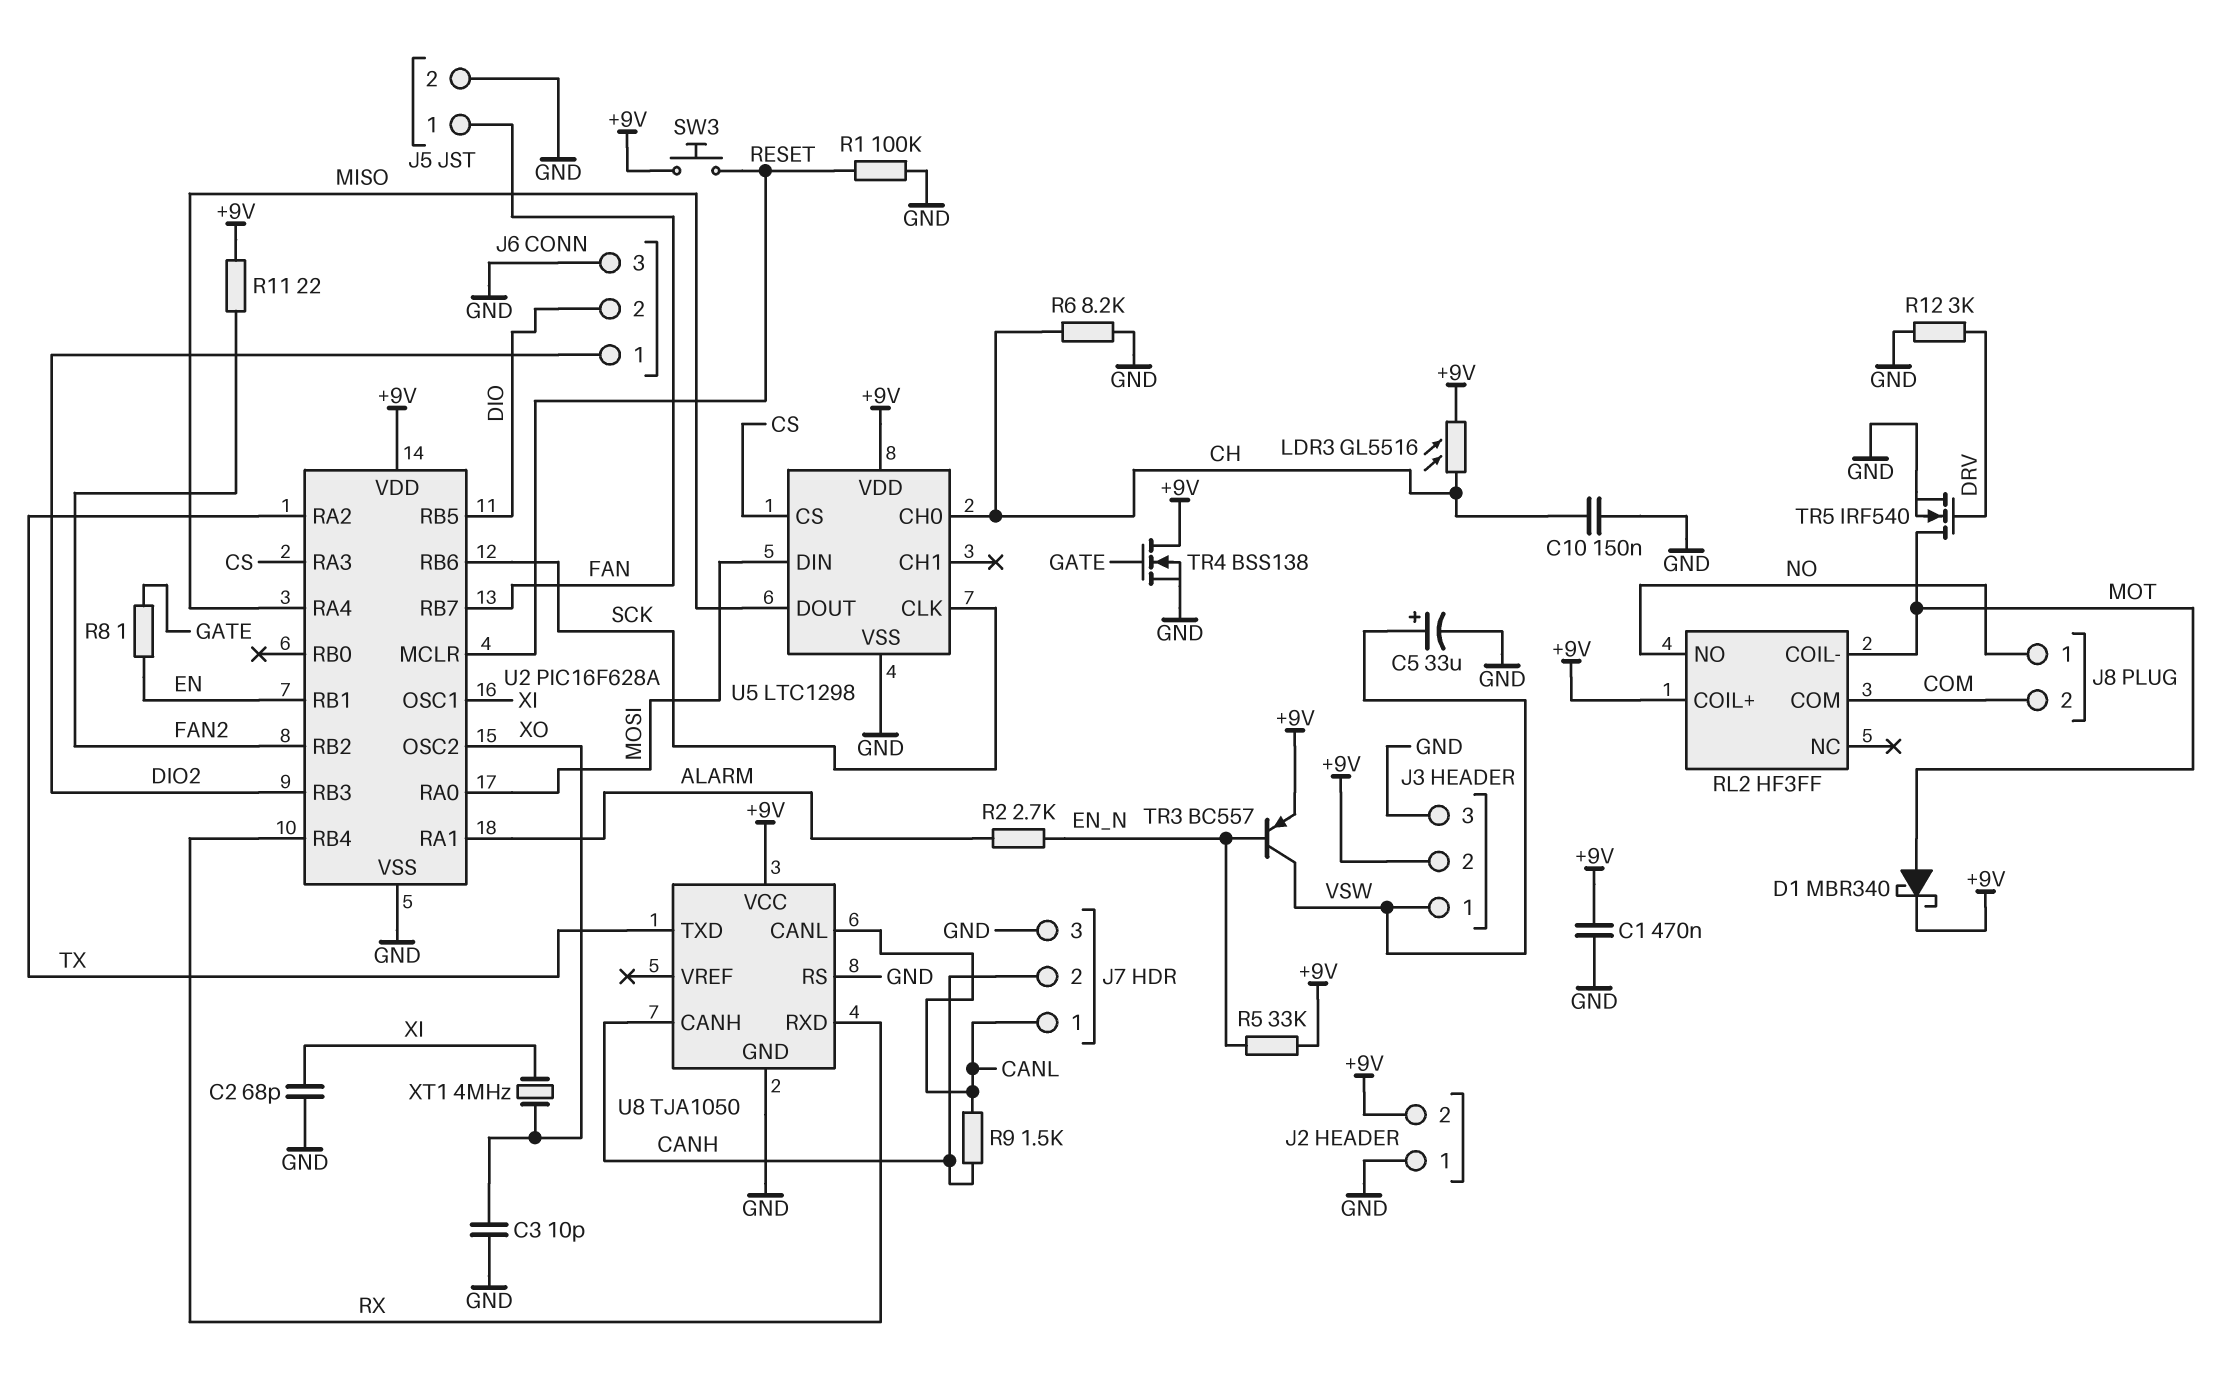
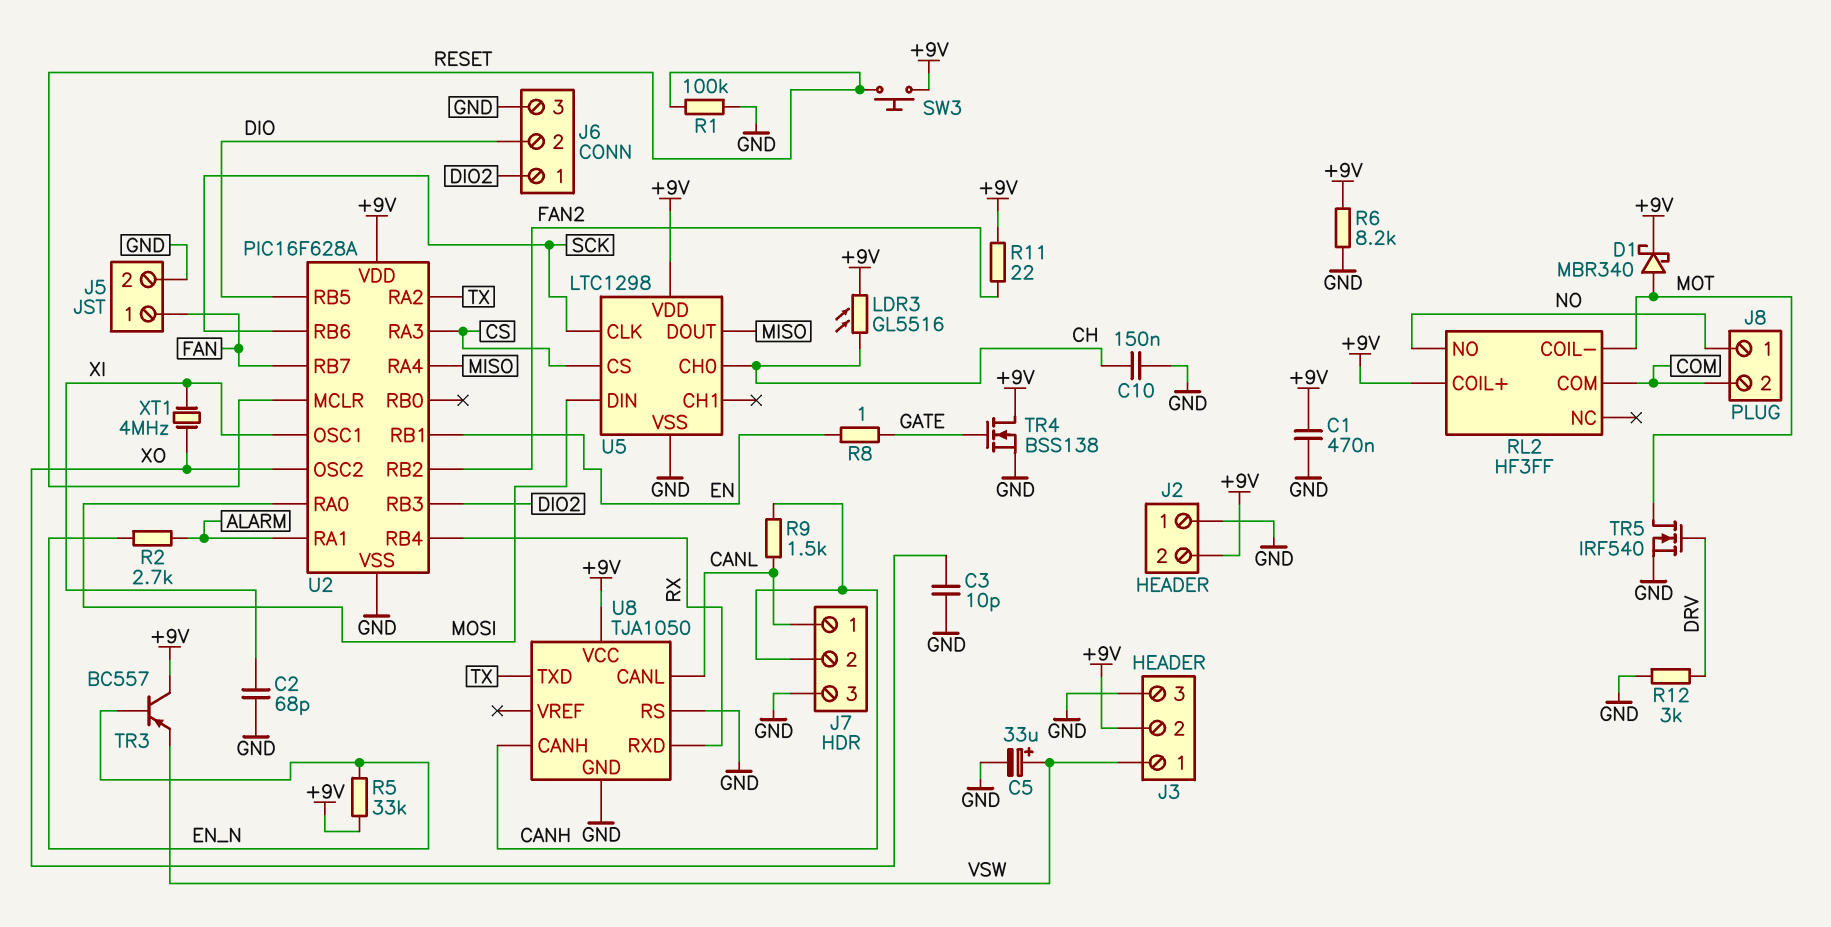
R6: 8.2k (CH, GND) -> 8.2k (+9V, GND)
TR3: PNP BC557 (B EN_N, C VSW, E +9V) -> PNP BC557 (B EN_N, C +9V, E VSW)

